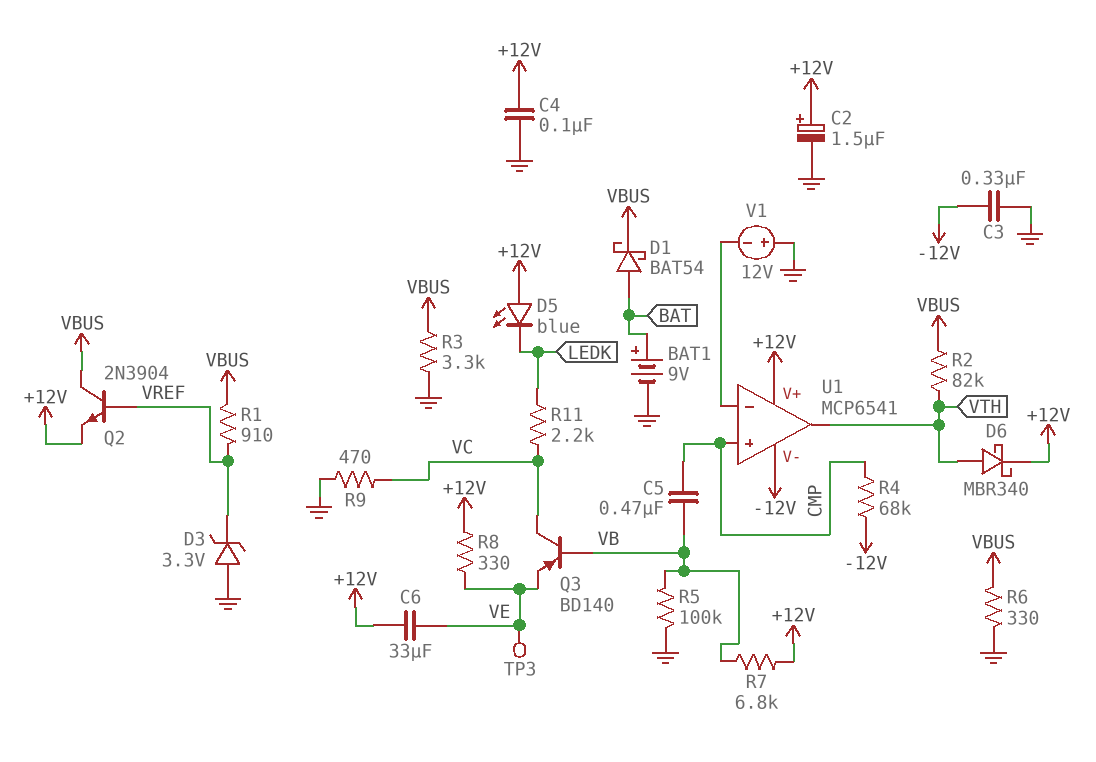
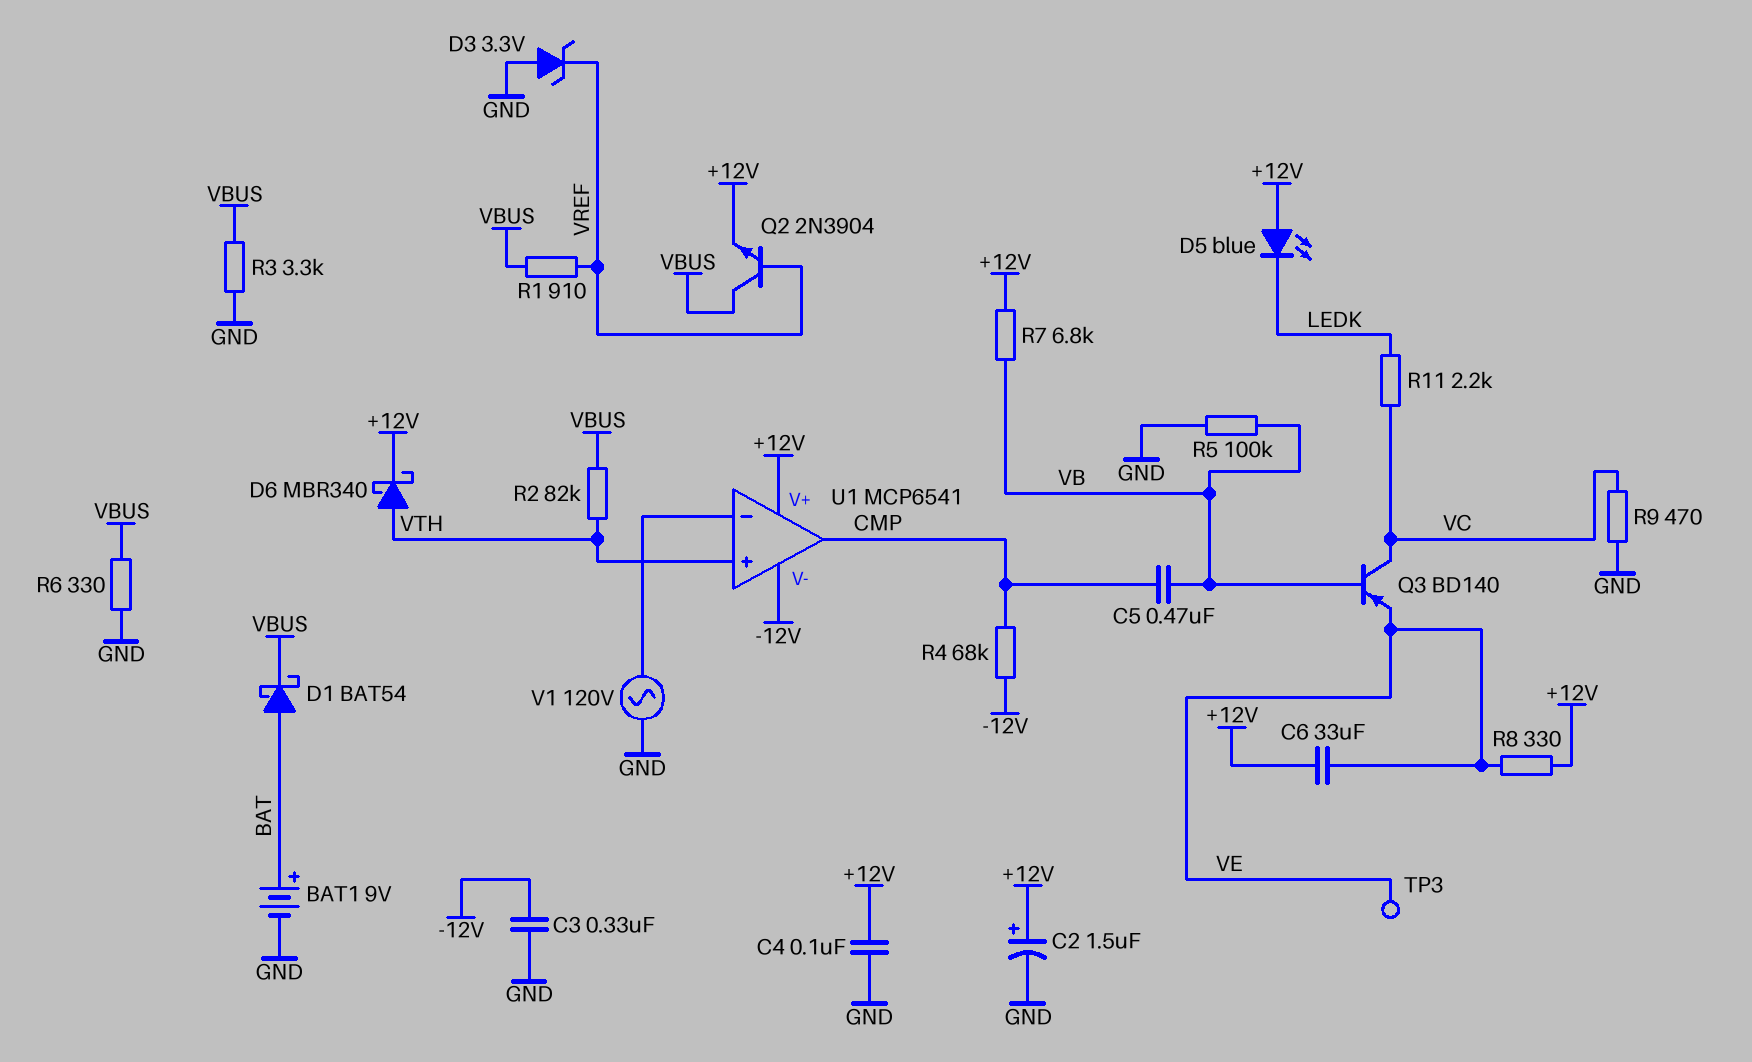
U1 pin in+: CMP -> VTH
U1 pin out: VTH -> CMP
V1: 12V (plus GND, minus U1/in-) -> AC 120V (GND, U1/in-)

